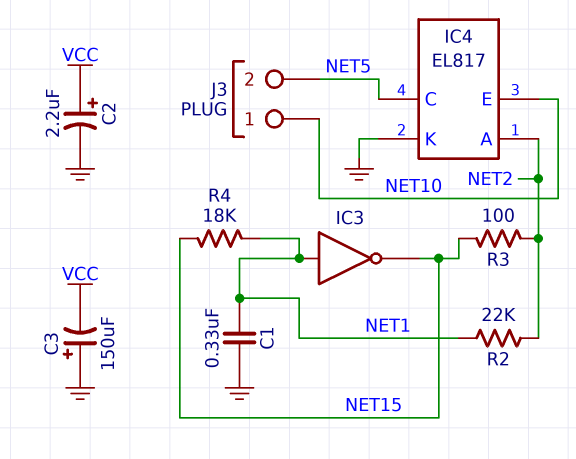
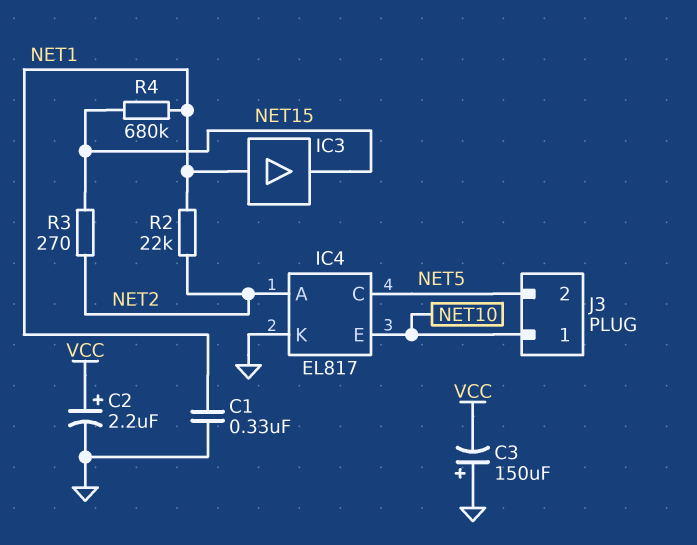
IC3: NOT (in NET1, out NET15) -> buffer (in NET1, out NET15)
R3: 100 (NET2, NET15) -> 270 (NET2, NET15)
R4: 18k (NET1, NET15) -> 680k (NET1, NET15)

